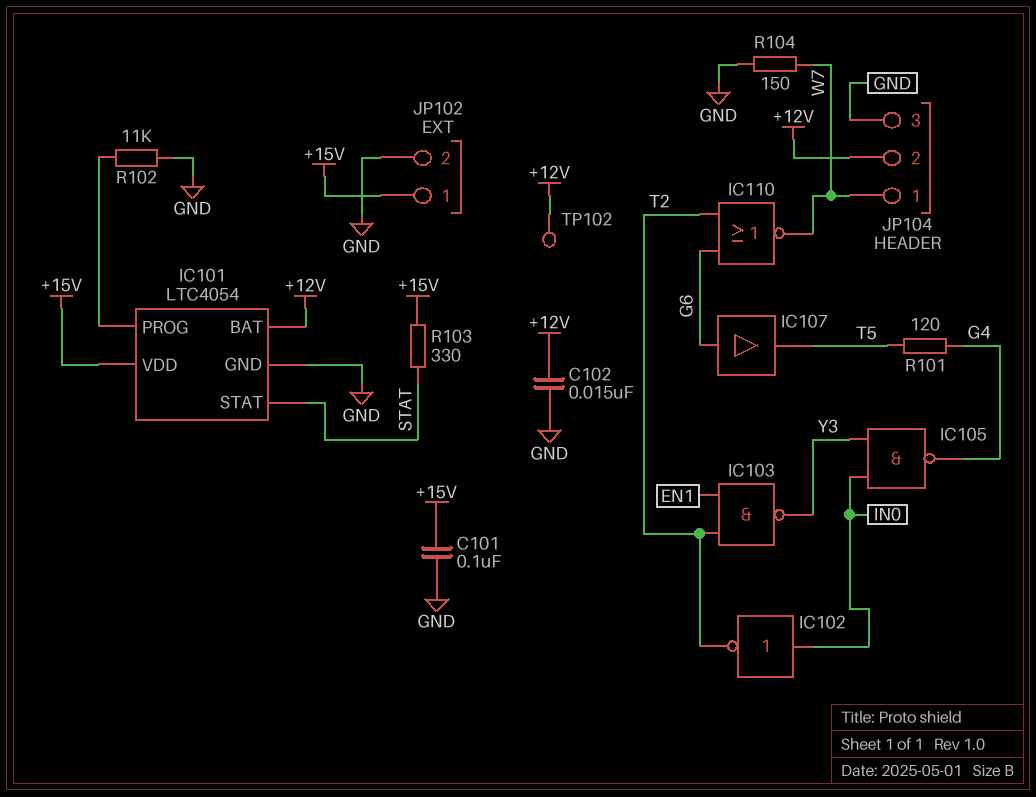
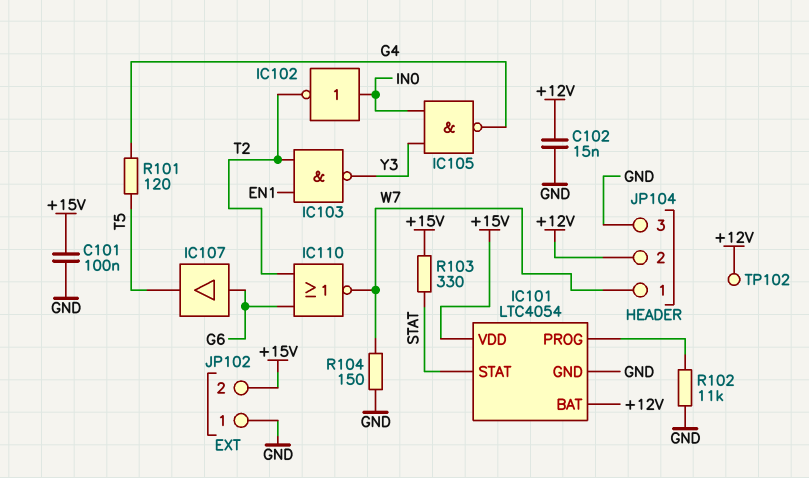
JP102 pin 1: +15V -> GND
JP102 pin 2: GND -> +15V

